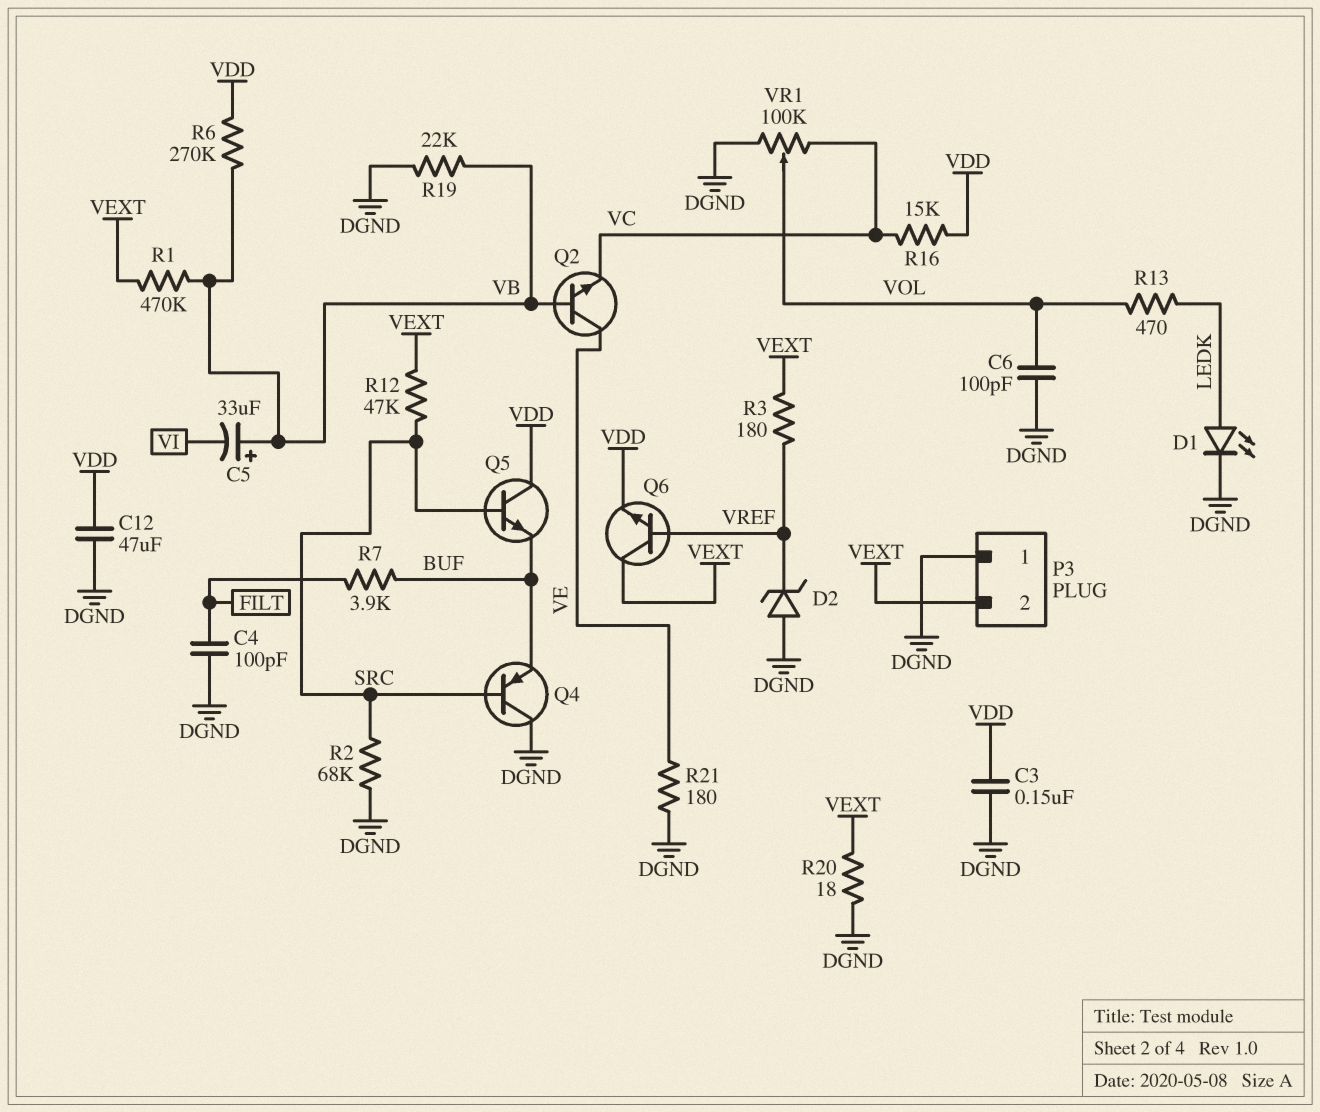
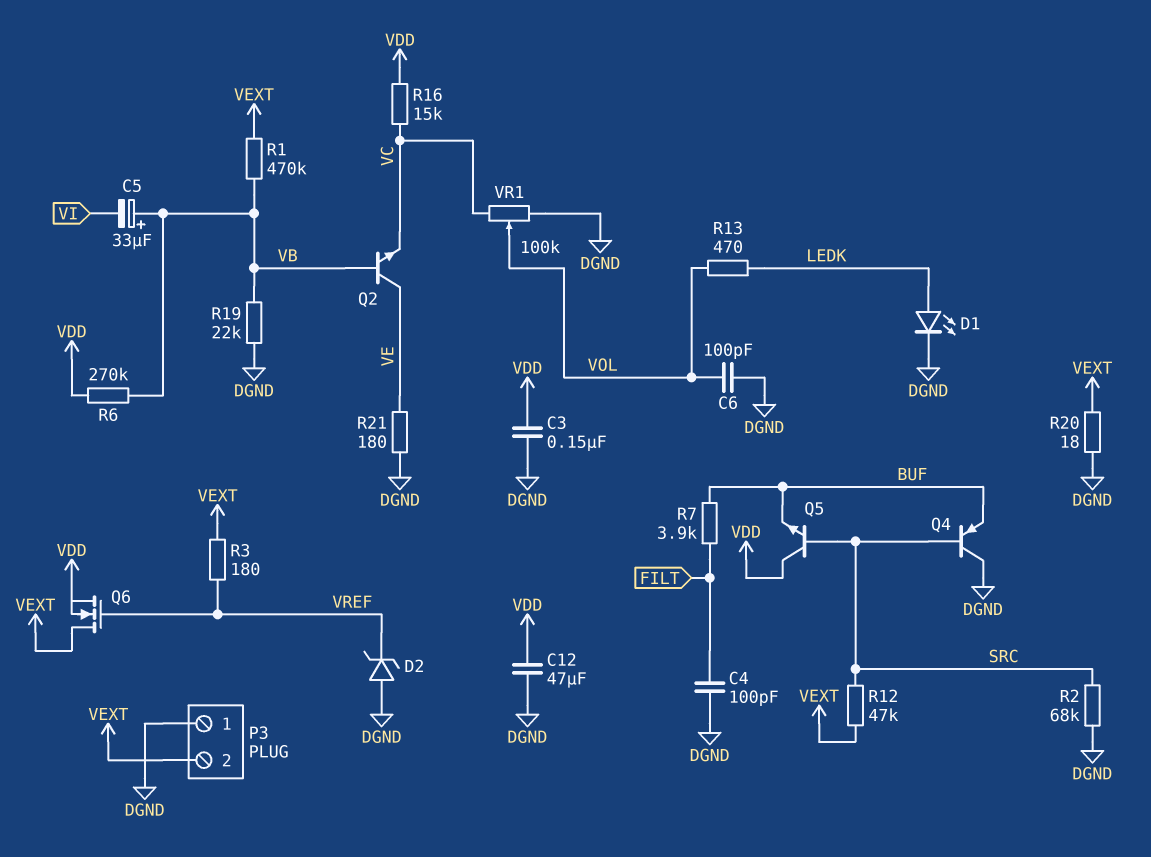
Q6: NPN (B VREF, C VEXT, E VDD) -> NMOS (G VREF, D VEXT, S VDD)

